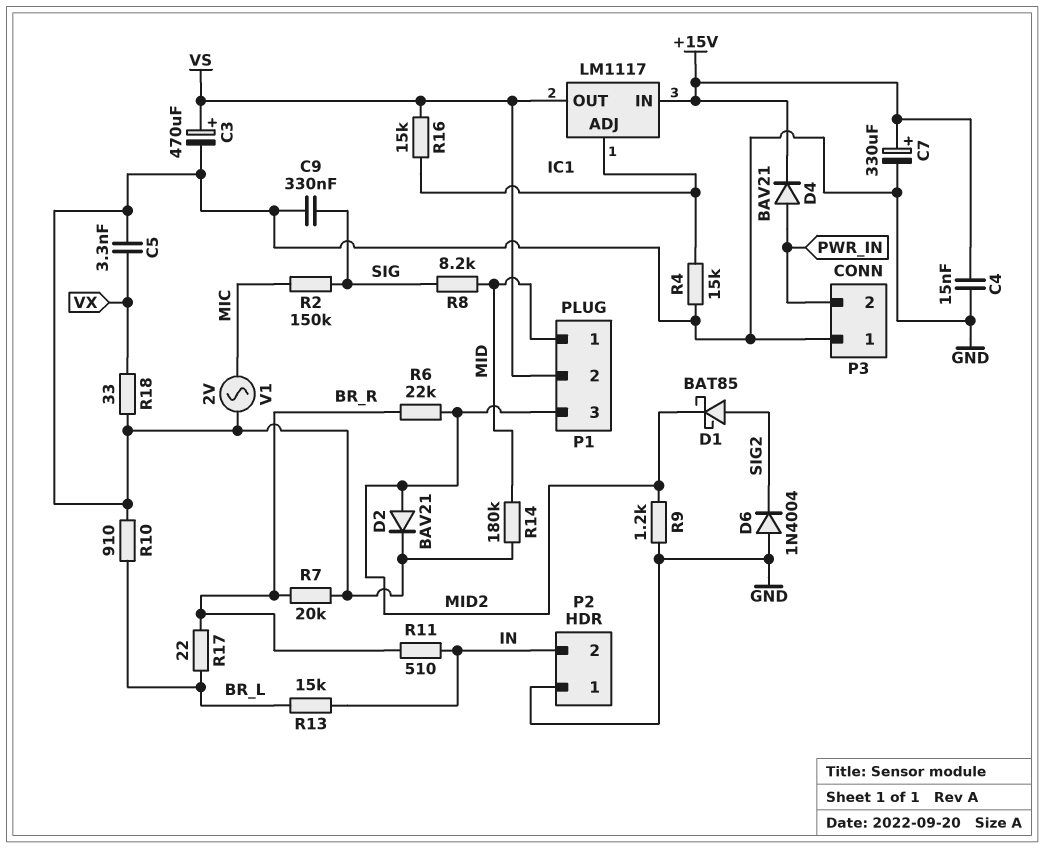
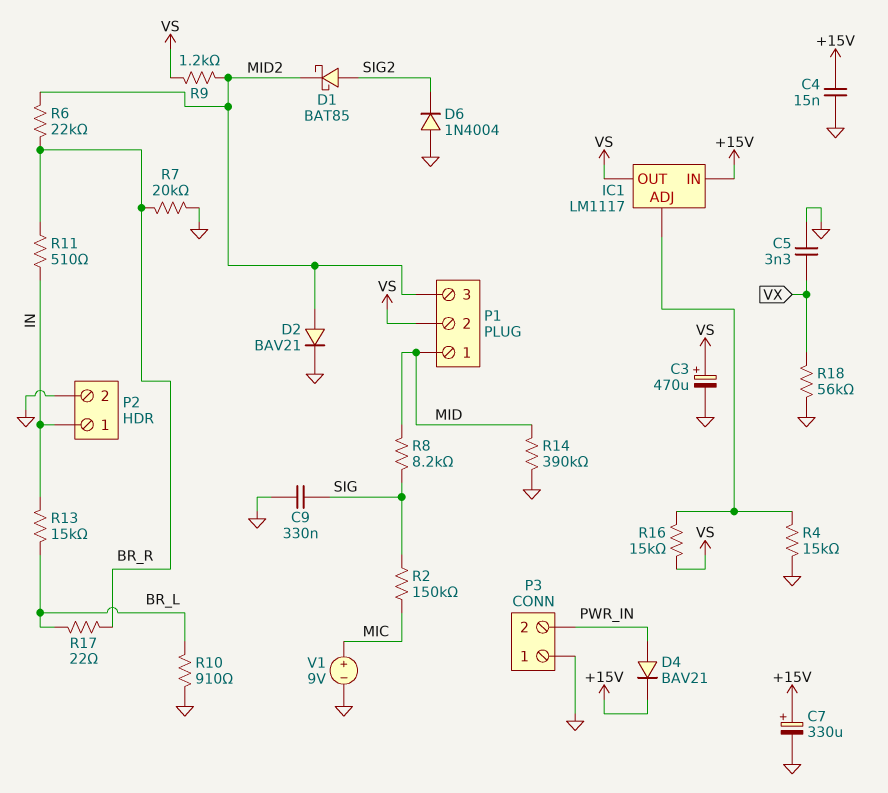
P2 pin 1: GND -> IN
P2 pin 2: IN -> GND
R9: 1.2k (GND, MID2) -> 1.2k (MID2, VS)
R14: 180k (GND, MID) -> 390k (GND, MID)
R18: 33 (GND, VX) -> 56k (GND, VX)
V1: AC 2V (GND, MIC) -> 9V (plus MIC, minus GND)

